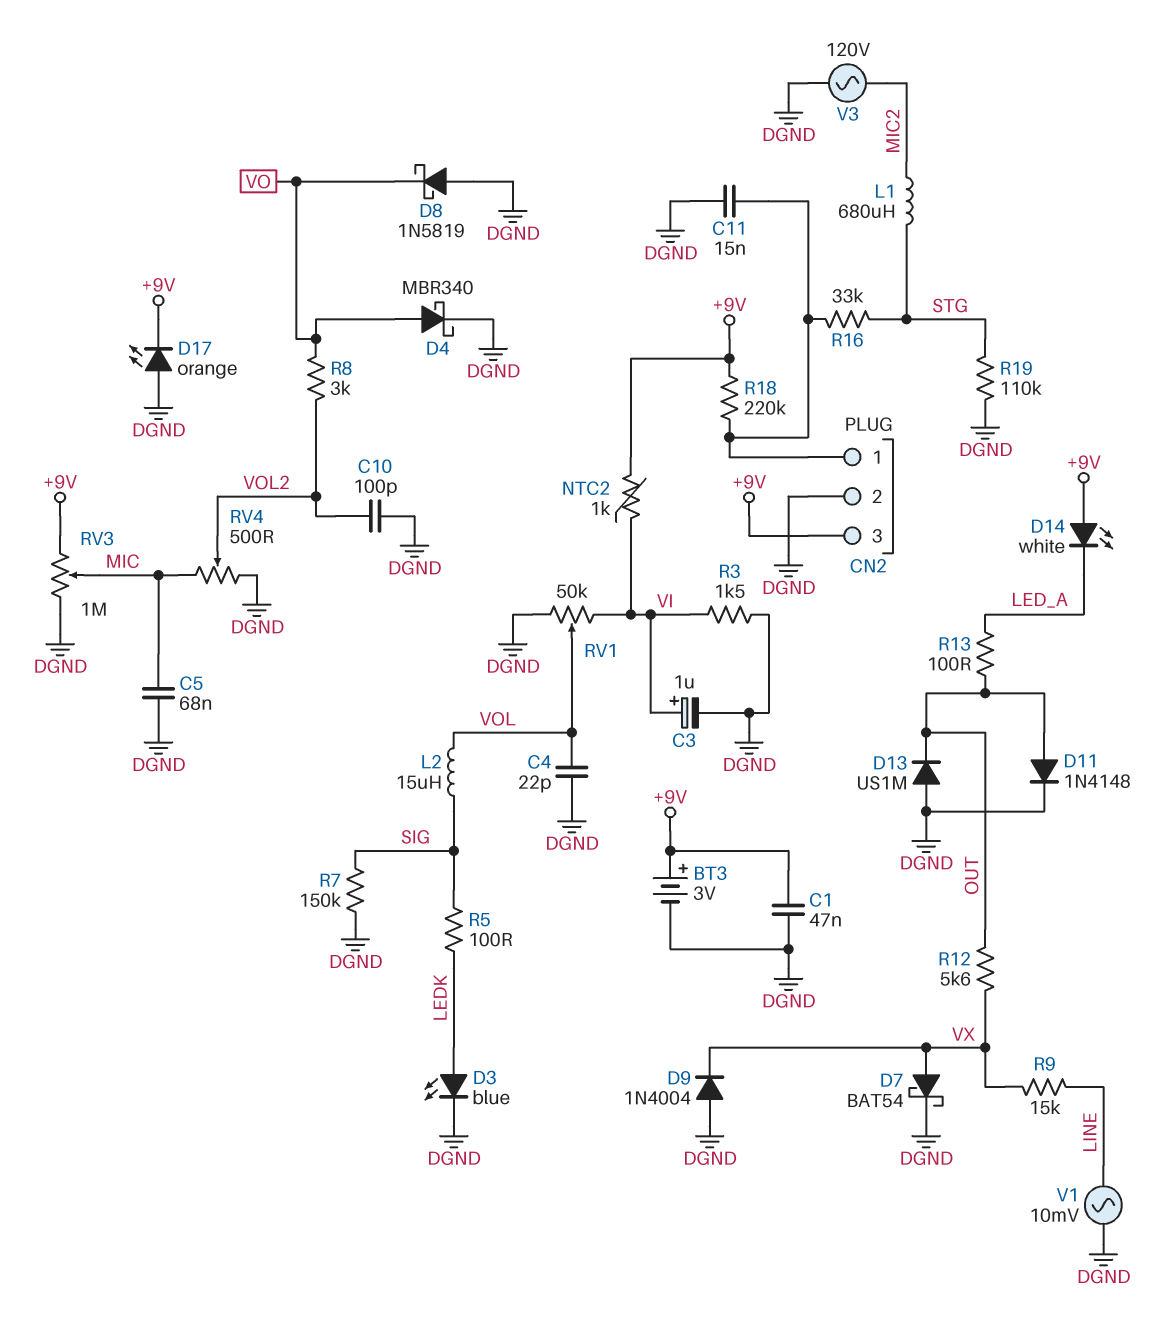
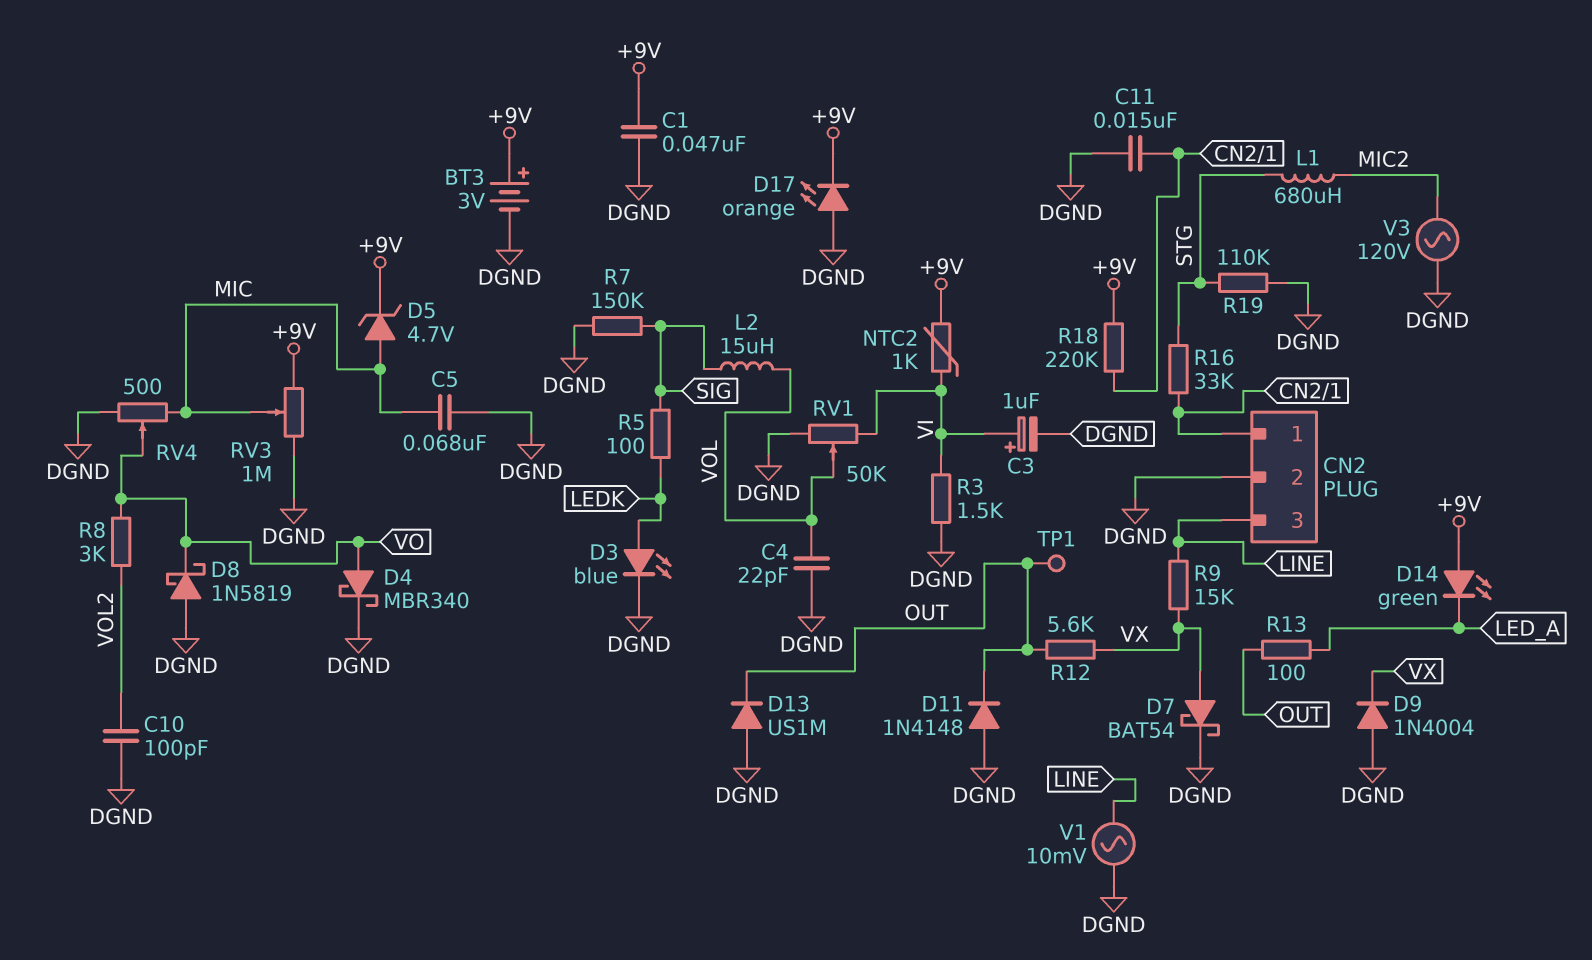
CN2 pin 3: +9V -> LINE
D5: none -> zener 4.7V (A MIC, K +9V)
D11: diode 1N4148 (A OUT, K DGND) -> diode 1N4148 (A DGND, K OUT)
D14: LED white (A +9V, K LED_A) -> LED green (A +9V, K LED_A)
RV4: 500 (DGND, MIC, wiper VOL2) -> 500 (DGND, MIC, wiper VO)
TP1: none -> test point (OUT)

